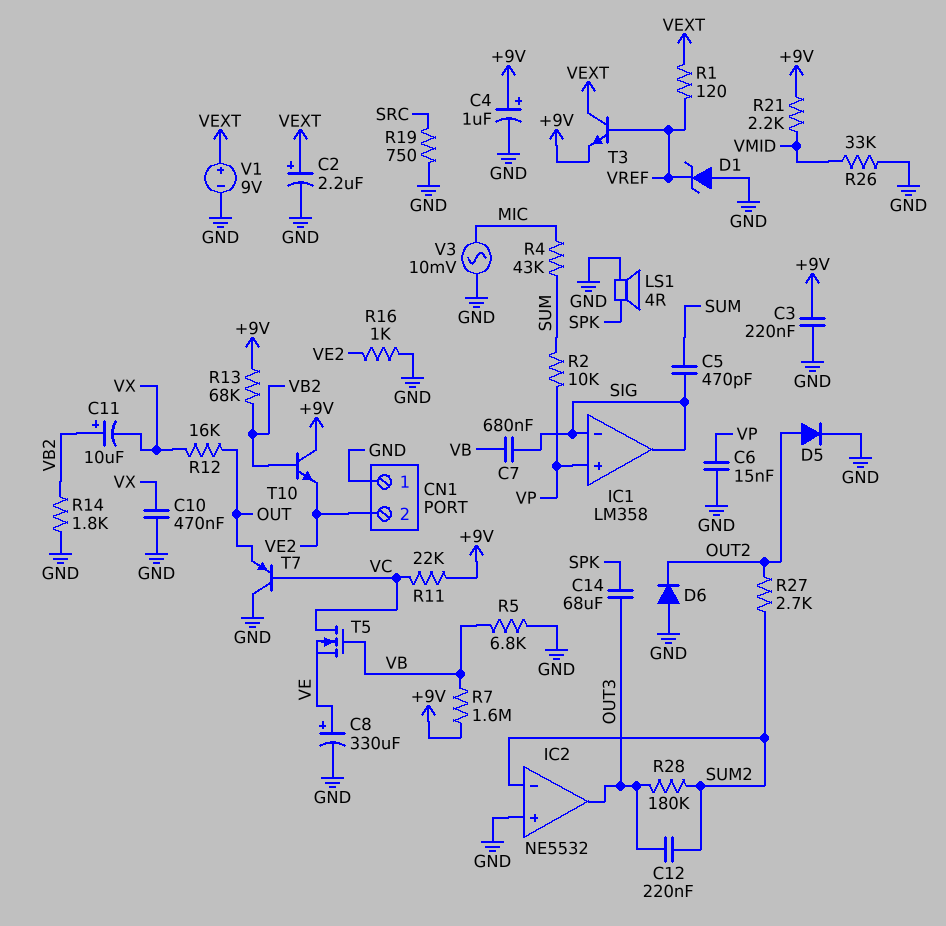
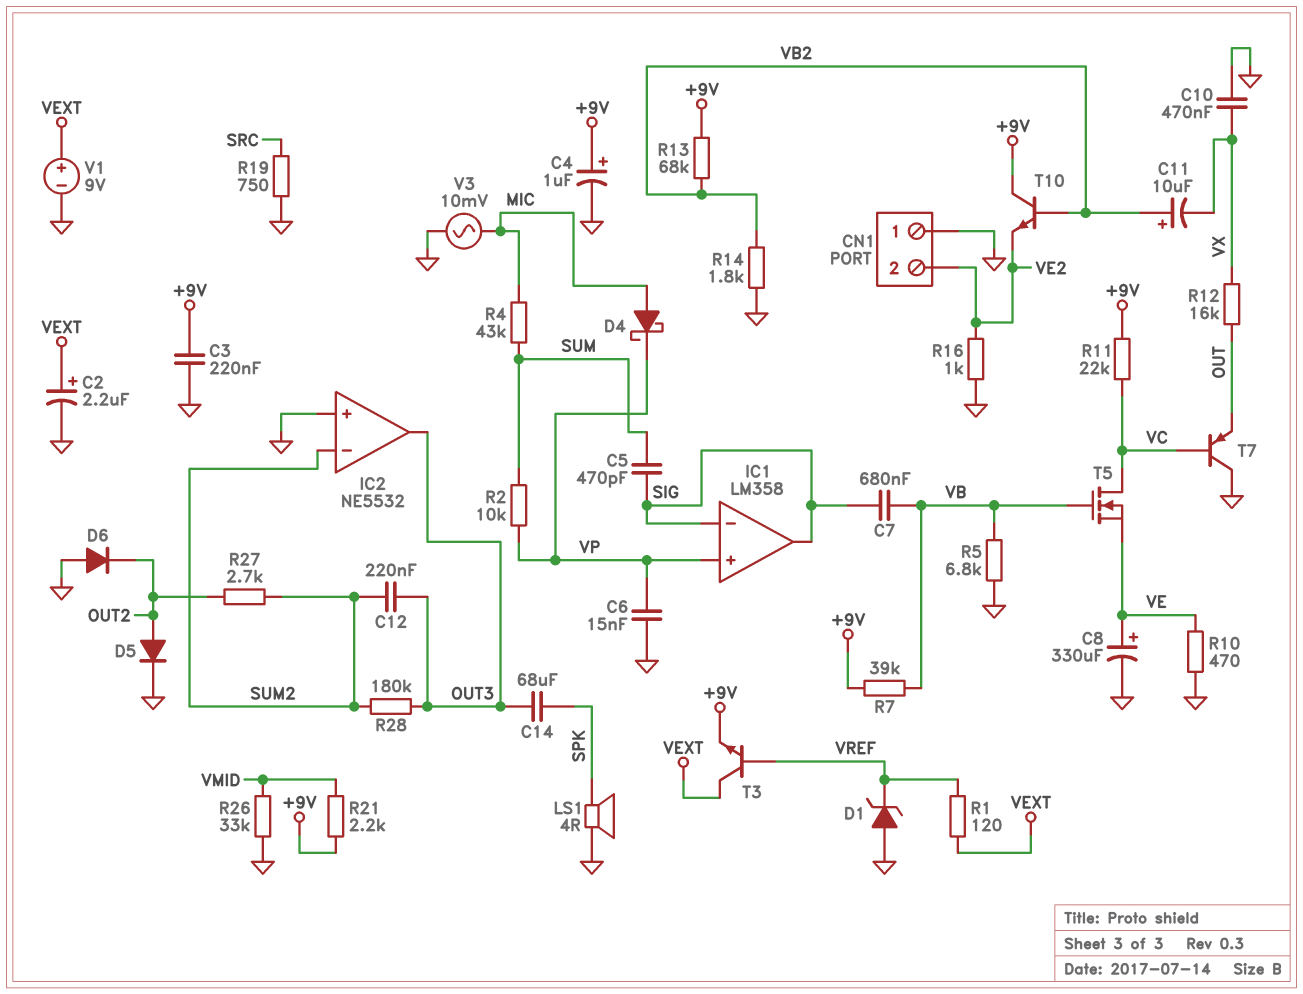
D4: none -> schottky (A MIC, K VP)
R7: 1.6M (+9V, VB) -> 39k (+9V, VB)
R10: none -> 470 (GND, VE)

